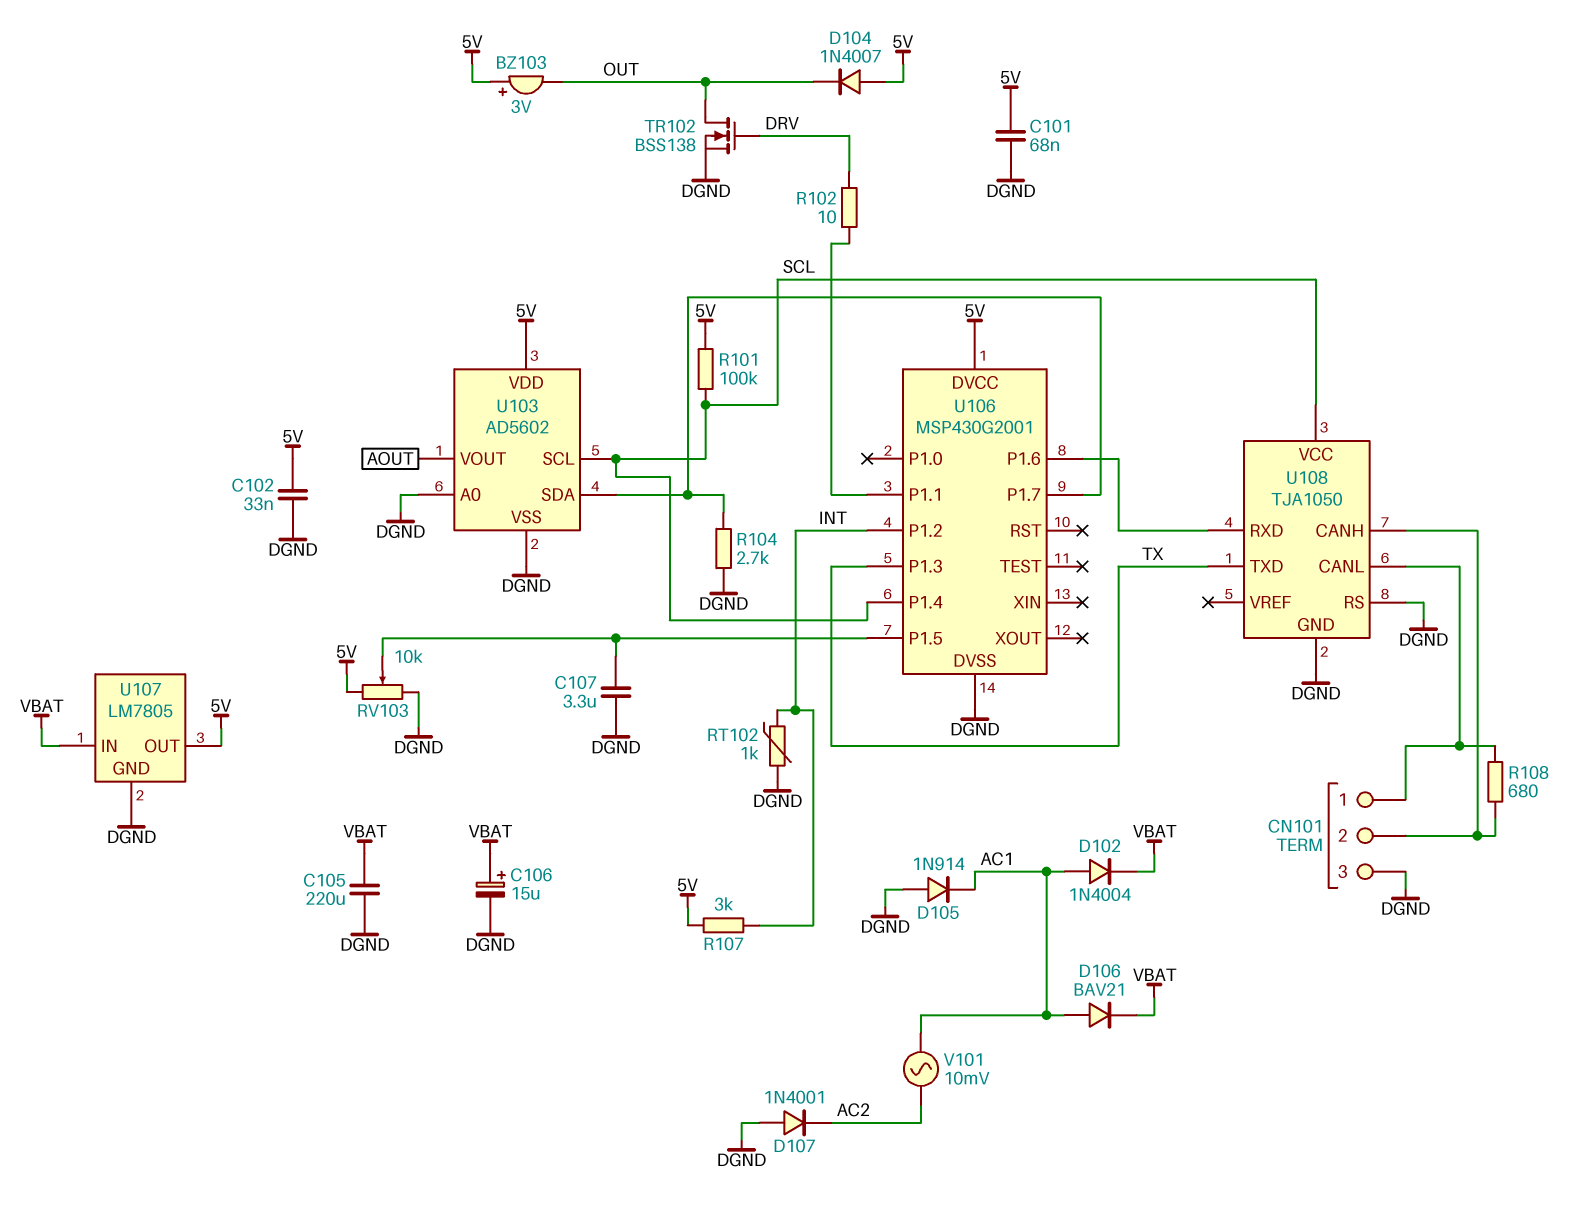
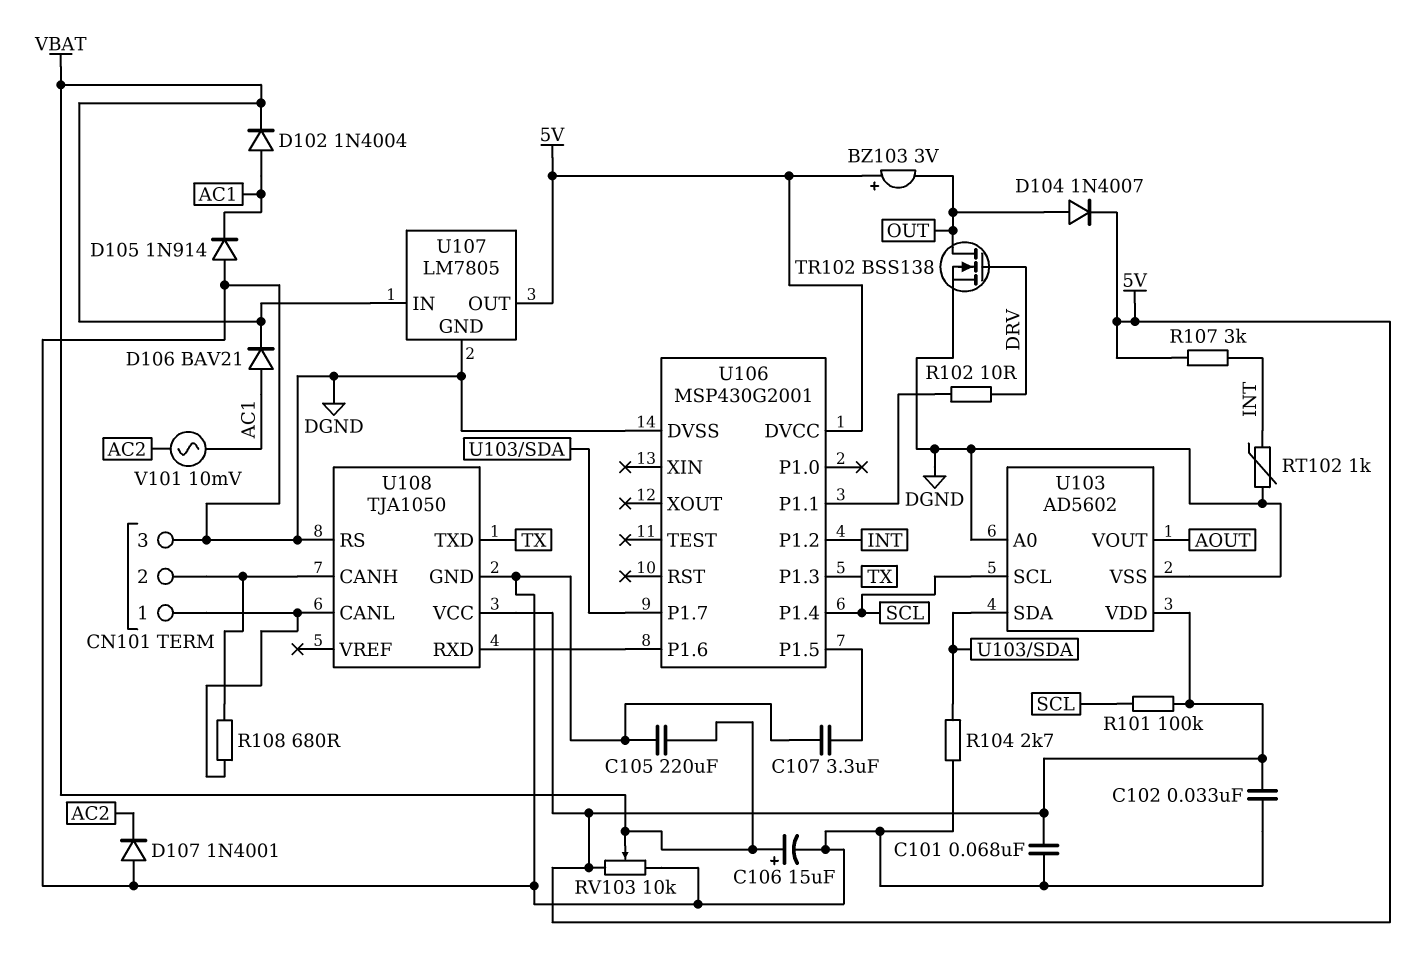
D104: diode 1N4007 (A 5V, K OUT) -> diode 1N4007 (A OUT, K 5V)
RV103: 10k (5V, DGND, wiper U106/P1.5) -> 10k (5V, DGND, wiper VBAT)
U108 pin VCC: SCL -> 5V

